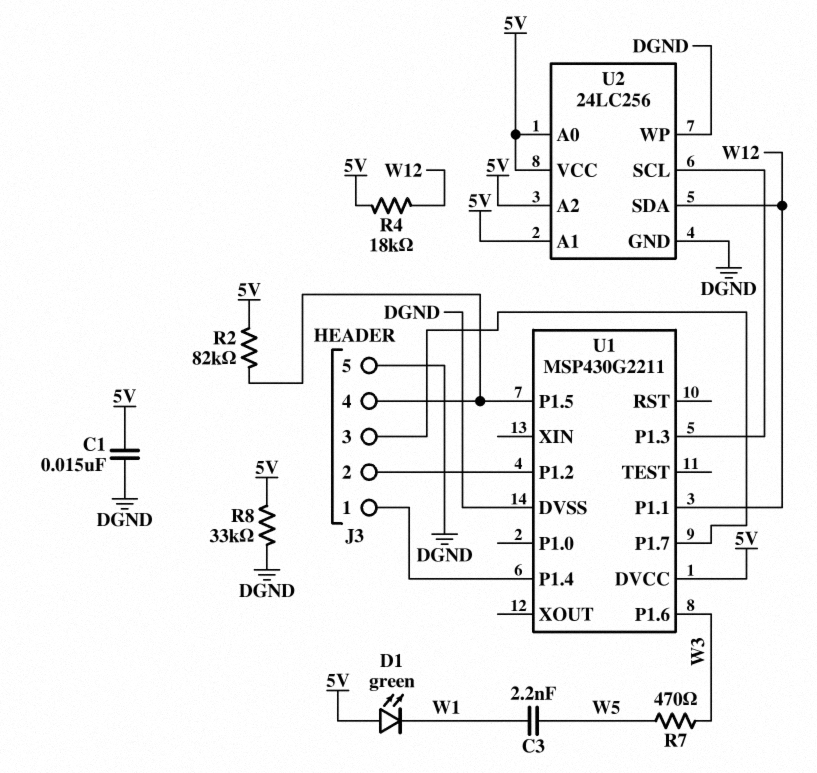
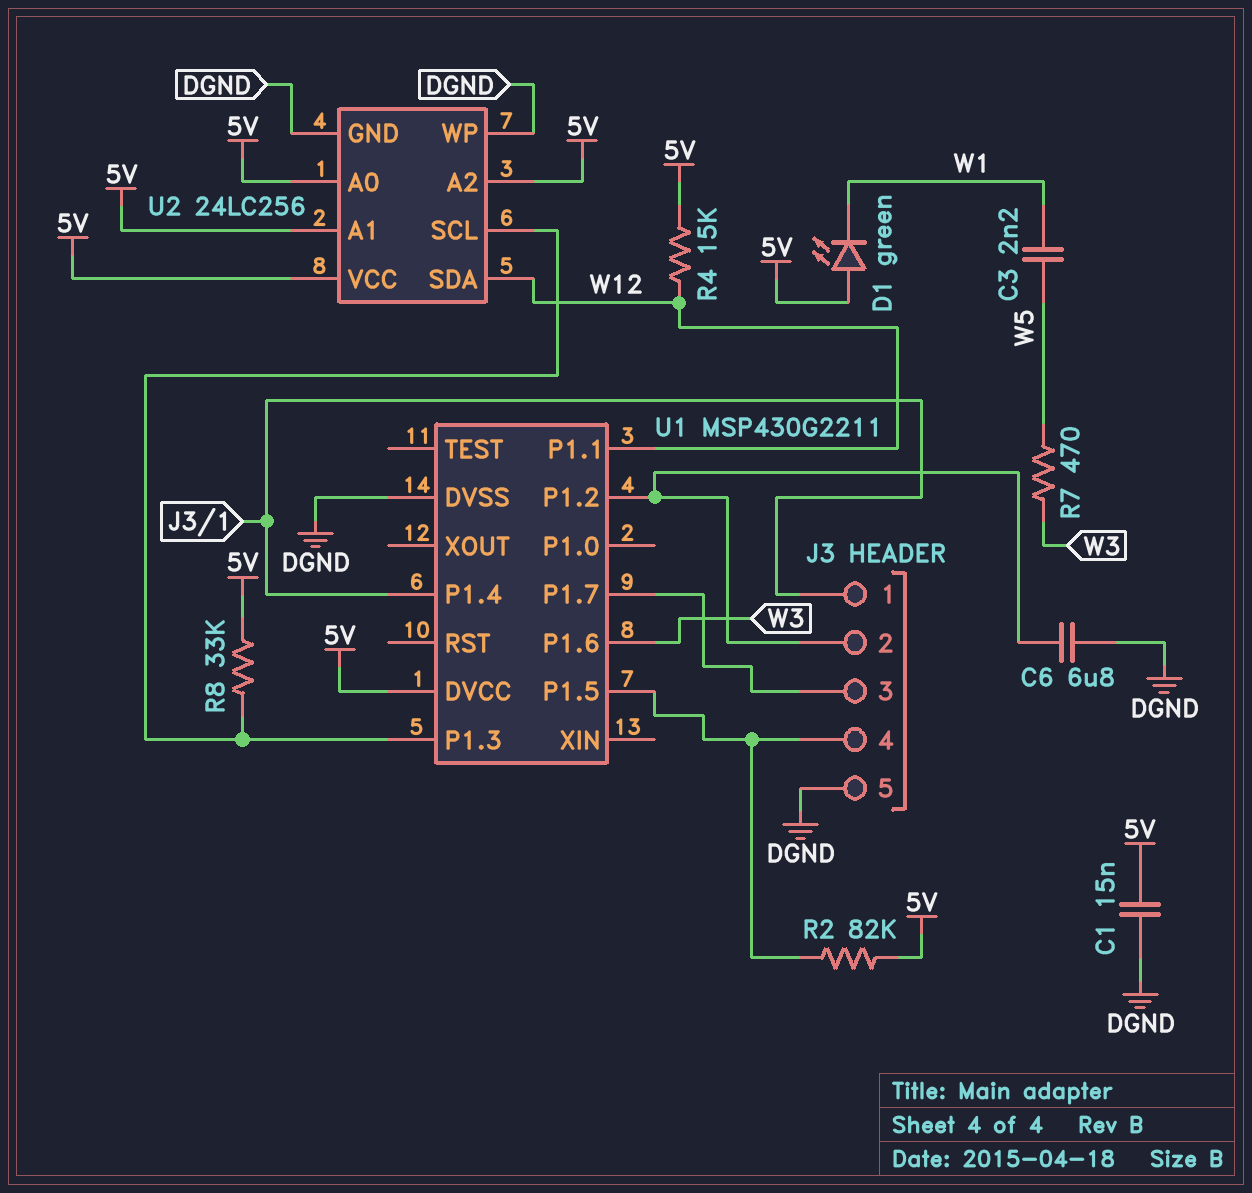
C6: none -> 6.8uF (DGND, J3/2)
R4: 18k (5V, W12) -> 15k (5V, W12)
R8: 33k (5V, DGND) -> 33k (5V, U1/P1.3)

